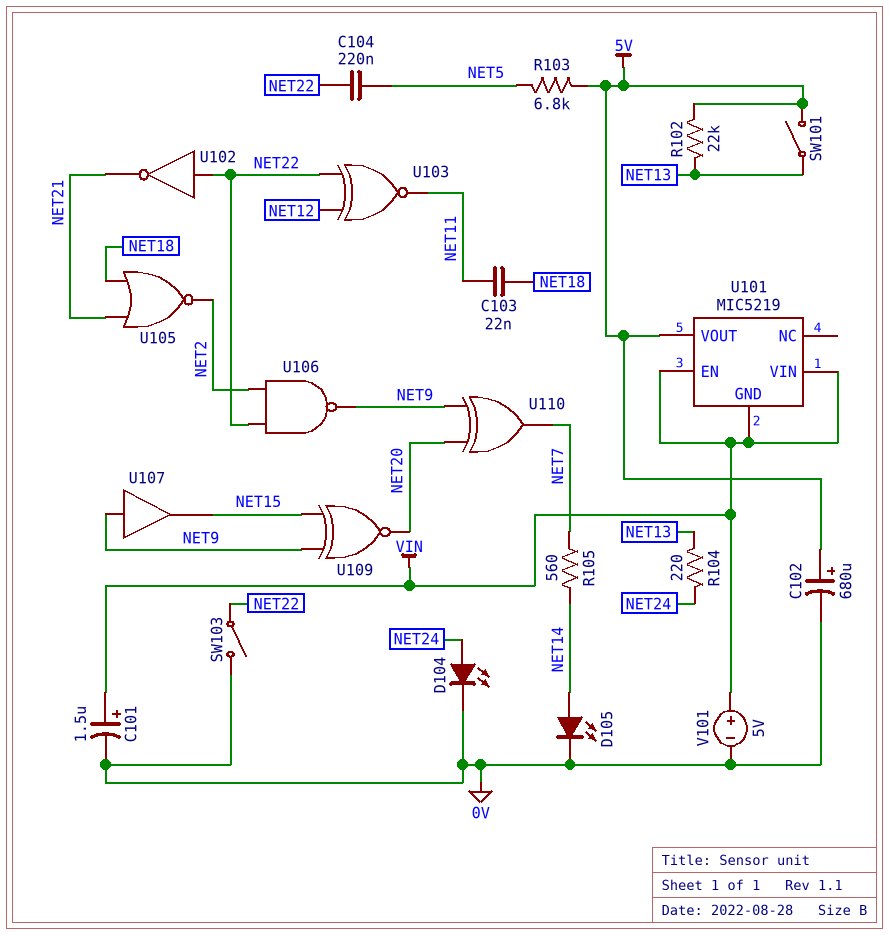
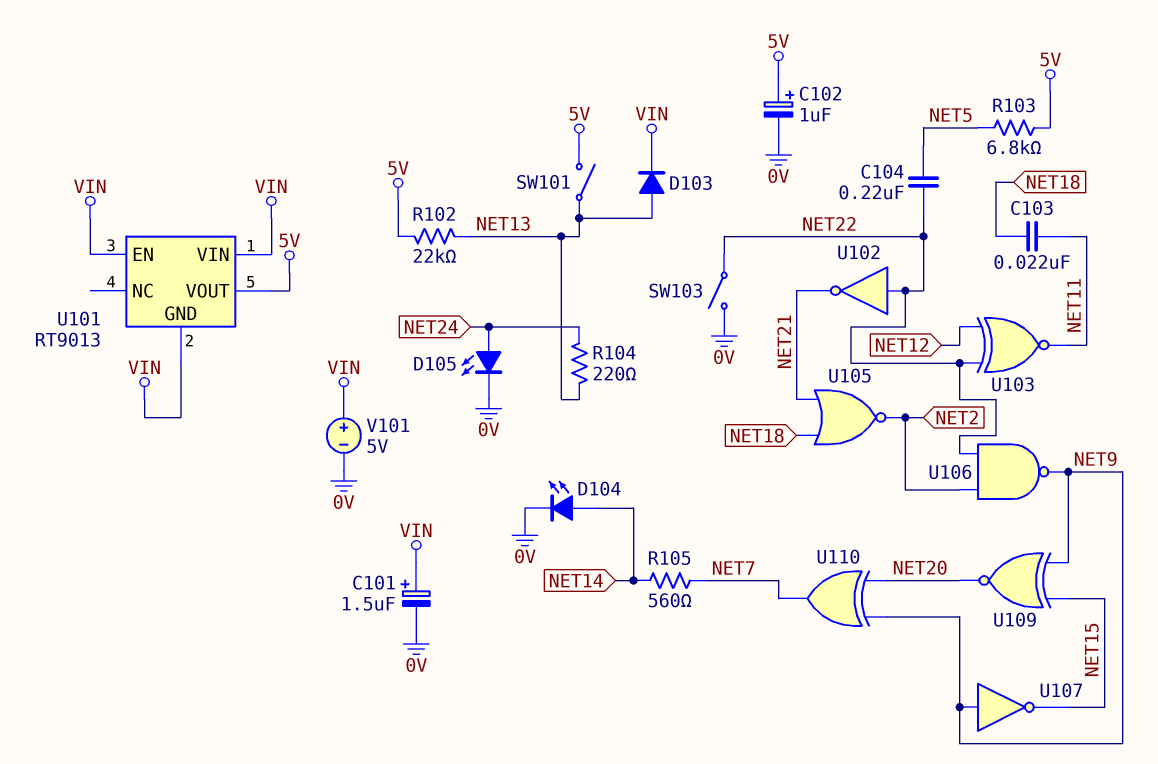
C102: 680uF (plus 5V, minus 0V) -> 1uF (plus 5V, minus 0V)
D103: none -> diode (A NET13, K VIN)
D104: LED (A NET24, K 0V) -> LED (A NET14, K 0V)
D105: LED (A NET14, K 0V) -> LED (A NET24, K 0V)
U101: MIC5219 -> RT9013
U107: buffer (in NET9, out NET15) -> NOT (in NET9, out NET15)

